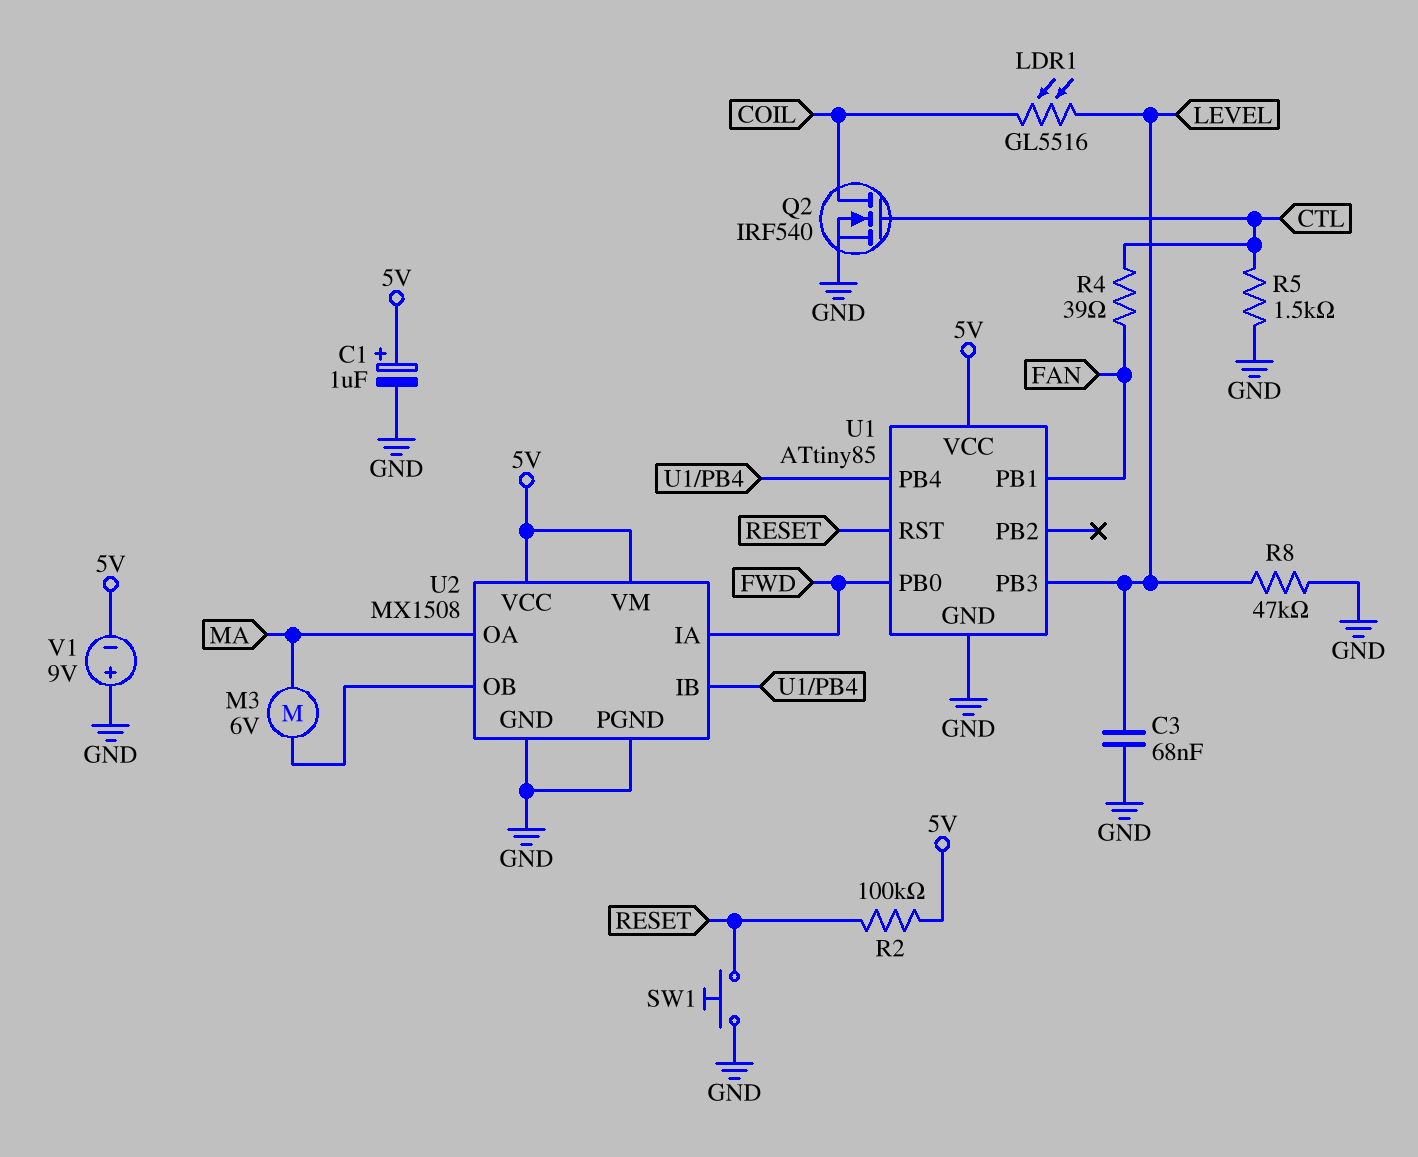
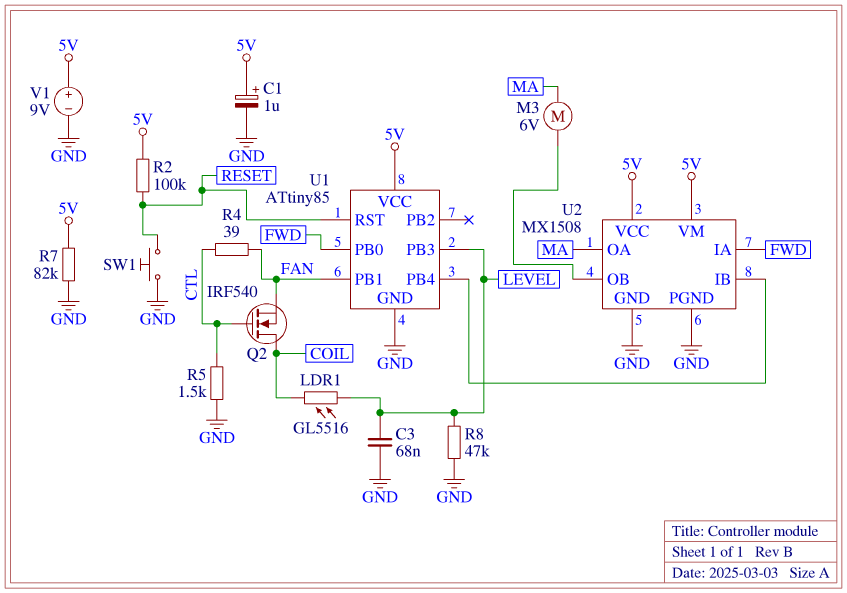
Q2: NMOS IRF540 (G CTL, D COIL, S GND) -> NMOS IRF540 (G CTL, D COIL, S FAN)
R7: none -> 82k (5V, GND)
V1: 9V (plus GND, minus 5V) -> 9V (plus 5V, minus GND)

